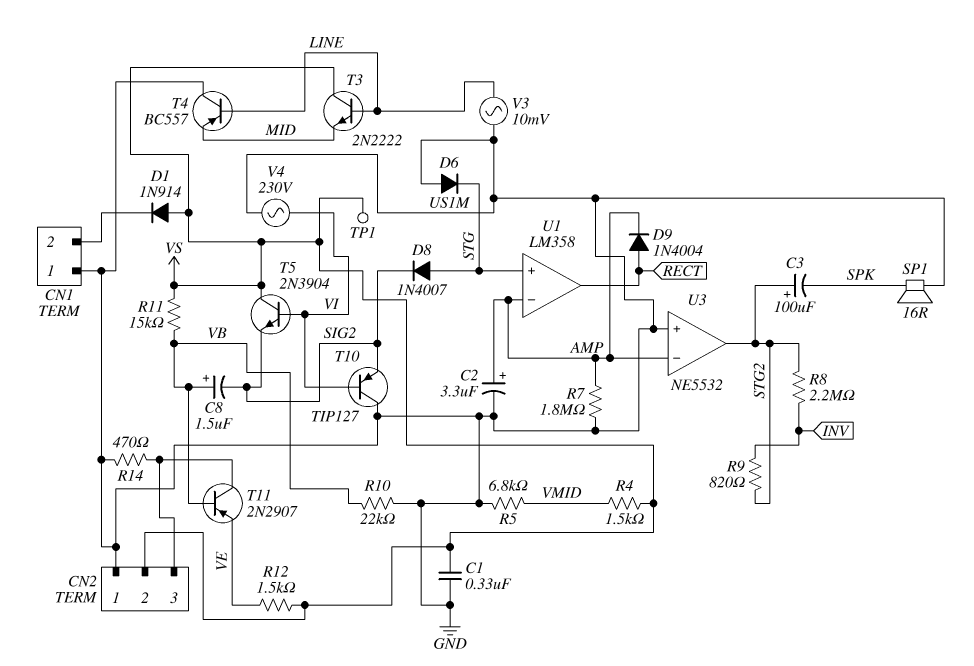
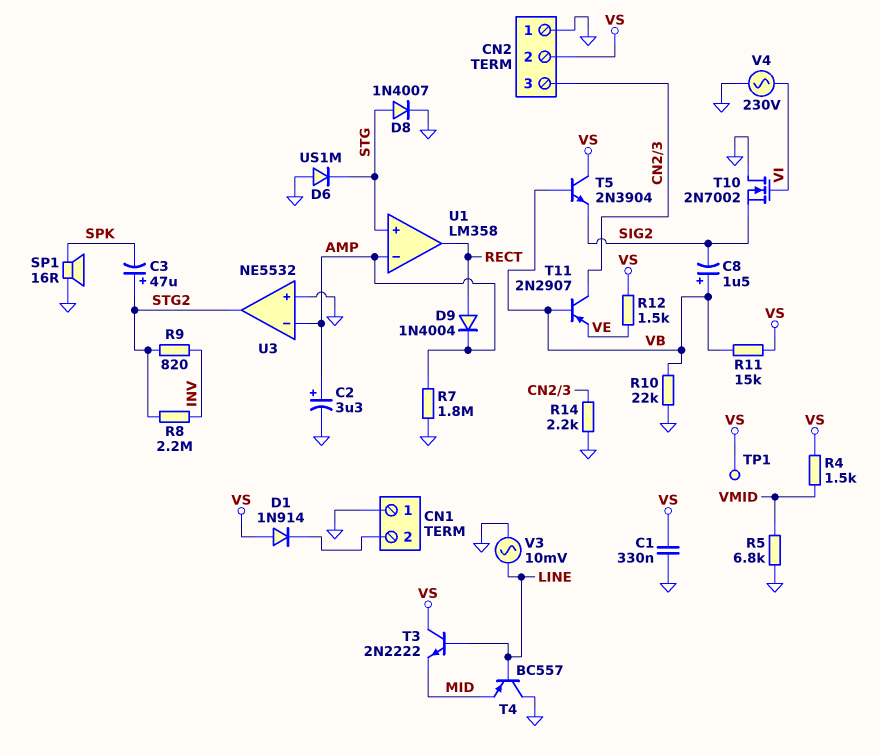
C3: 100uF (plus STG2, minus SPK) -> 47uF (plus STG2, minus SPK)
D8: diode 1N4007 (A STG, K SIG2) -> diode 1N4007 (A STG, K GND)
R14: 470 (CN2/3, GND) -> 2.2k (CN2/3, GND)
T5: NPN 2N3904 (B VI, C VS, E SIG2) -> NPN 2N3904 (B VB, C VS, E SIG2)
T10: PNP TIP127 (B VI, C GND, E SIG2) -> NMOS 2N7002 (G VI, D GND, S SIG2)

